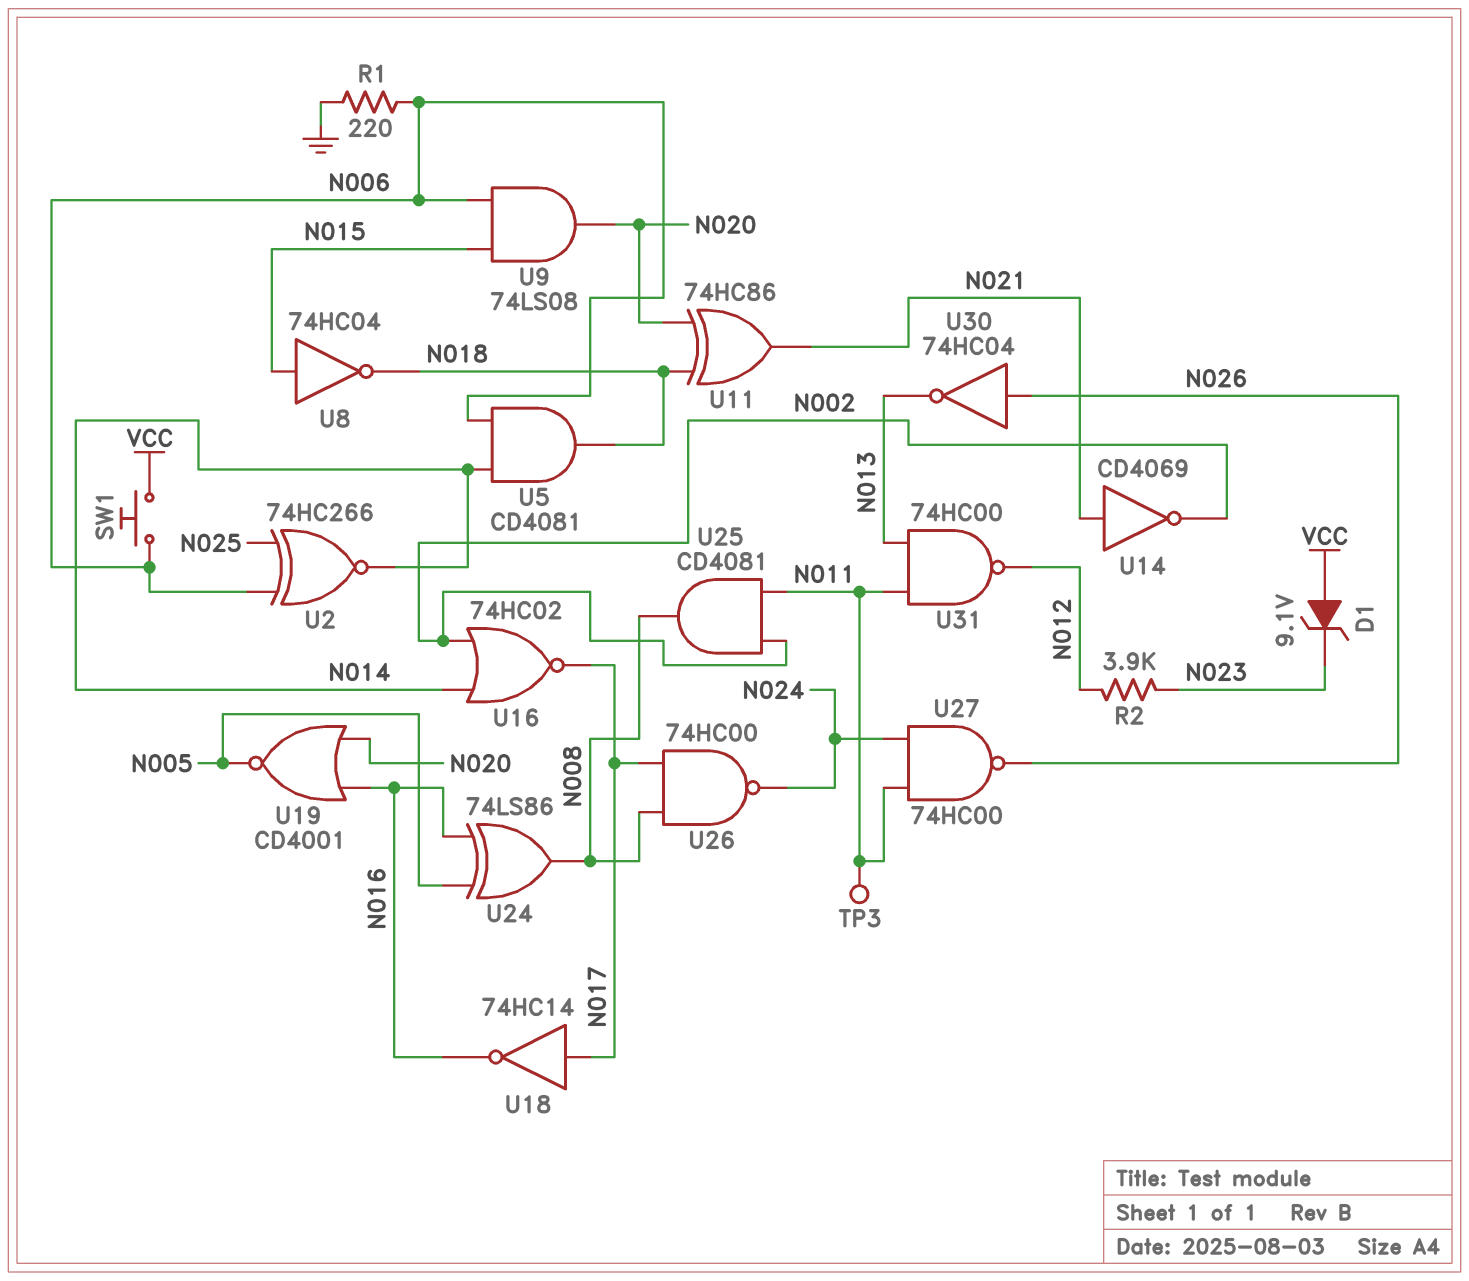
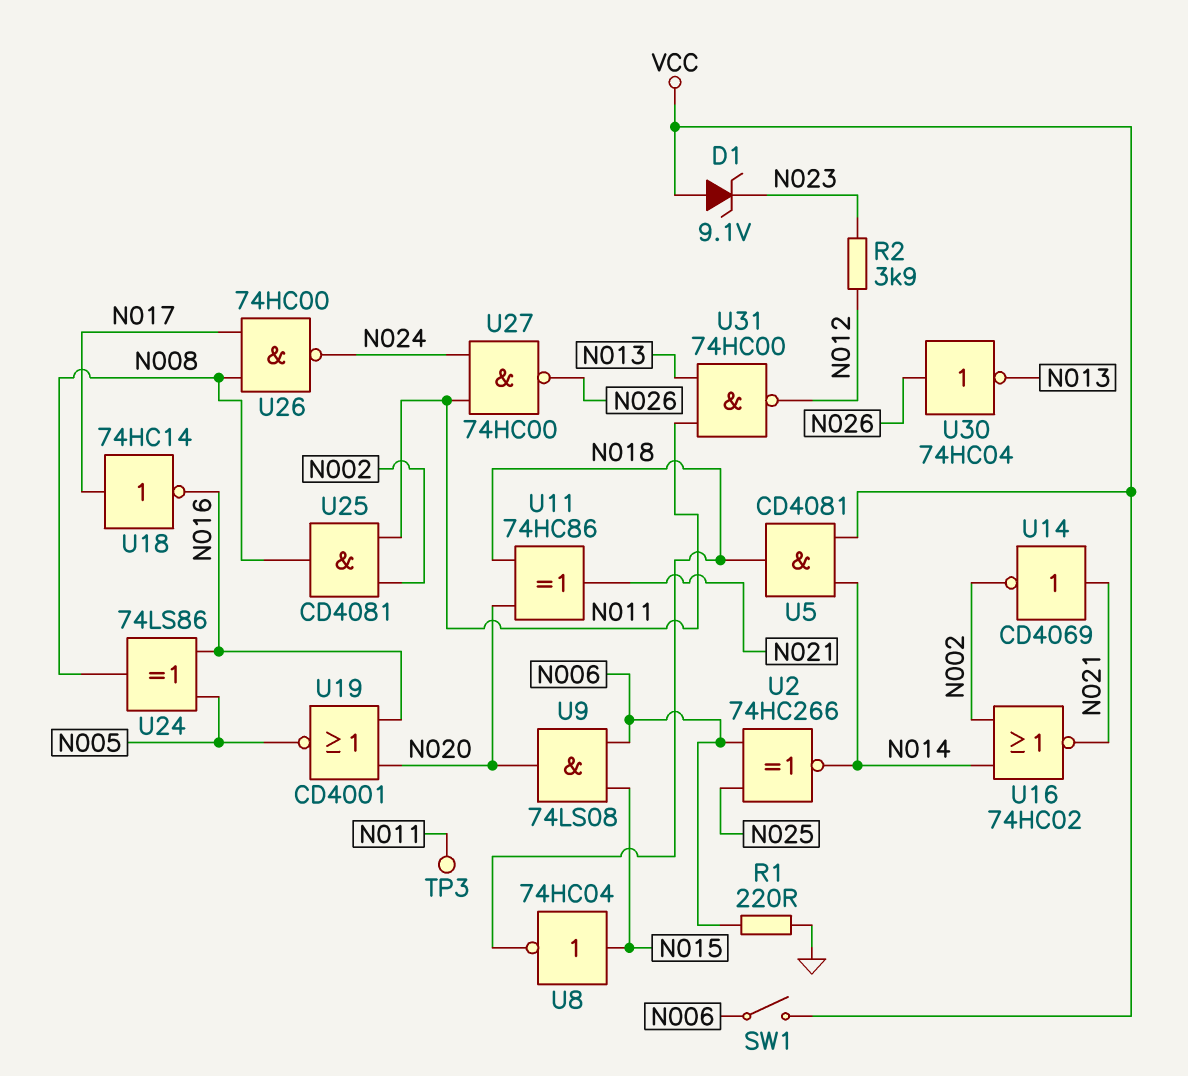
SW1: button (N006, VCC) -> switch (N006, VCC)
U5: AND CD4081 (in N006, in N014, out N018) -> AND CD4081 (in N014, in VCC, out N018)
U16: NOR 74HC02 (in N002, in N014, out N017) -> NOR 74HC02 (in N002, in N014, out N021)

